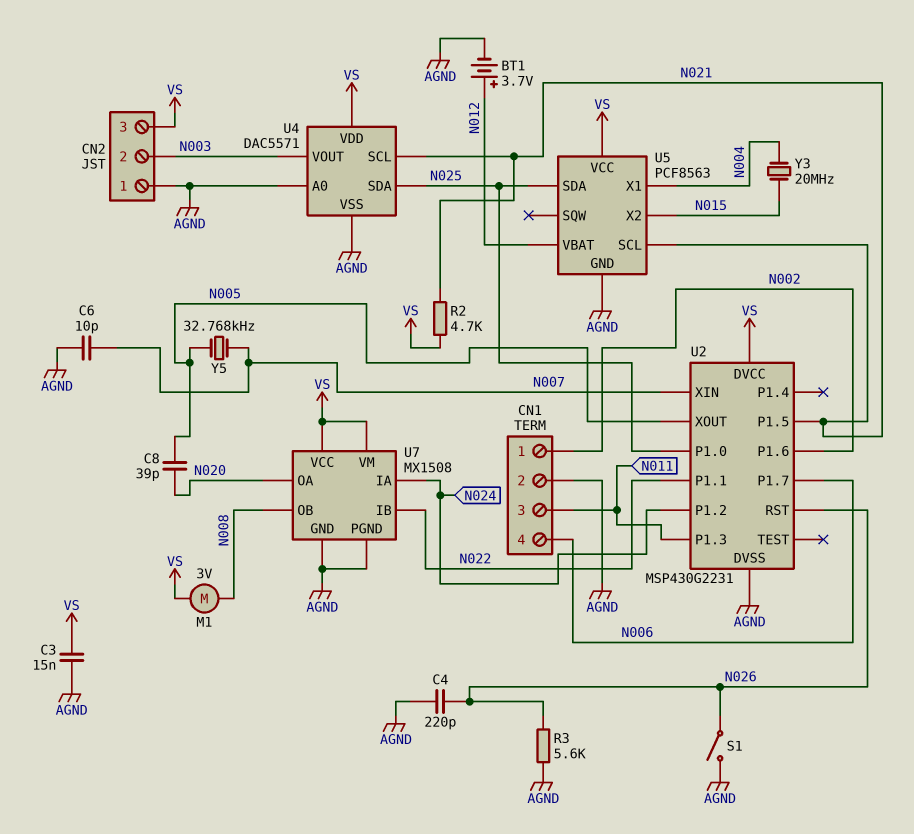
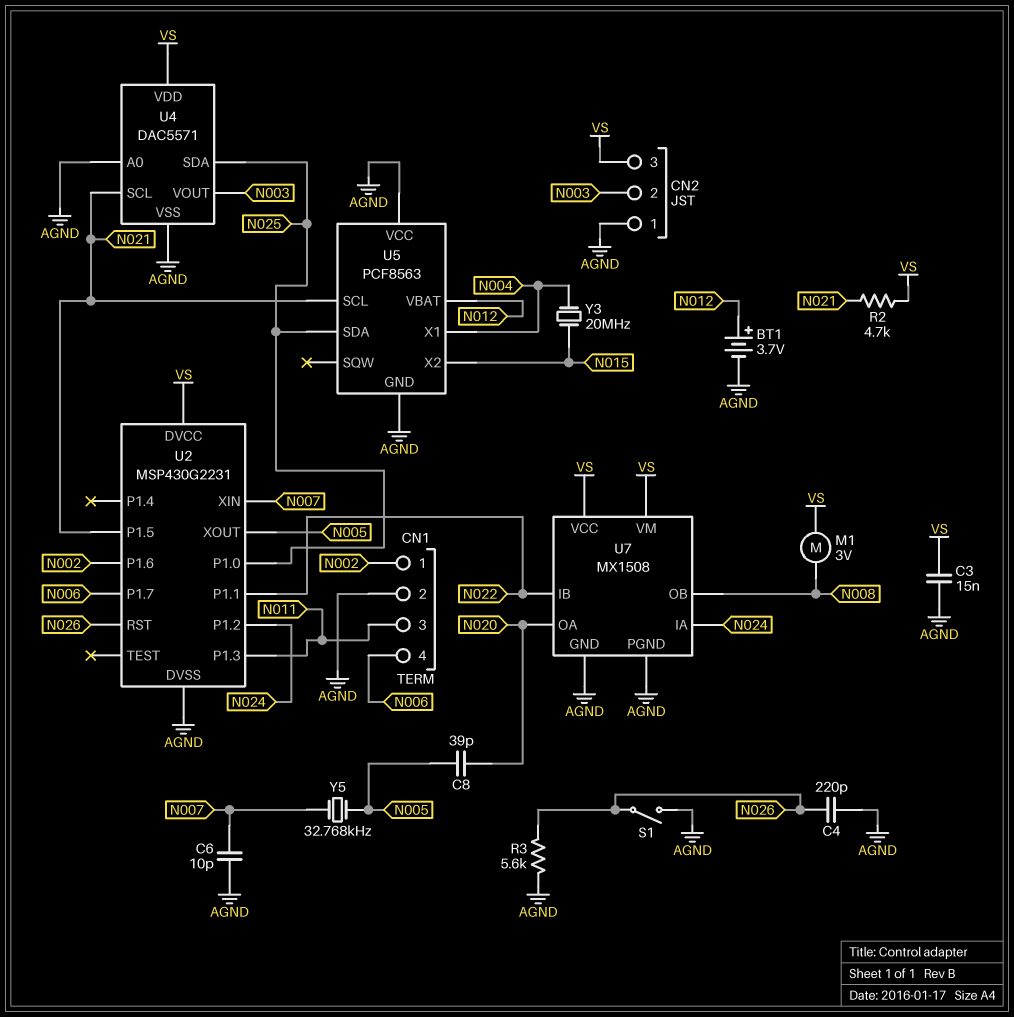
U5 pin VCC: VS -> AGND

